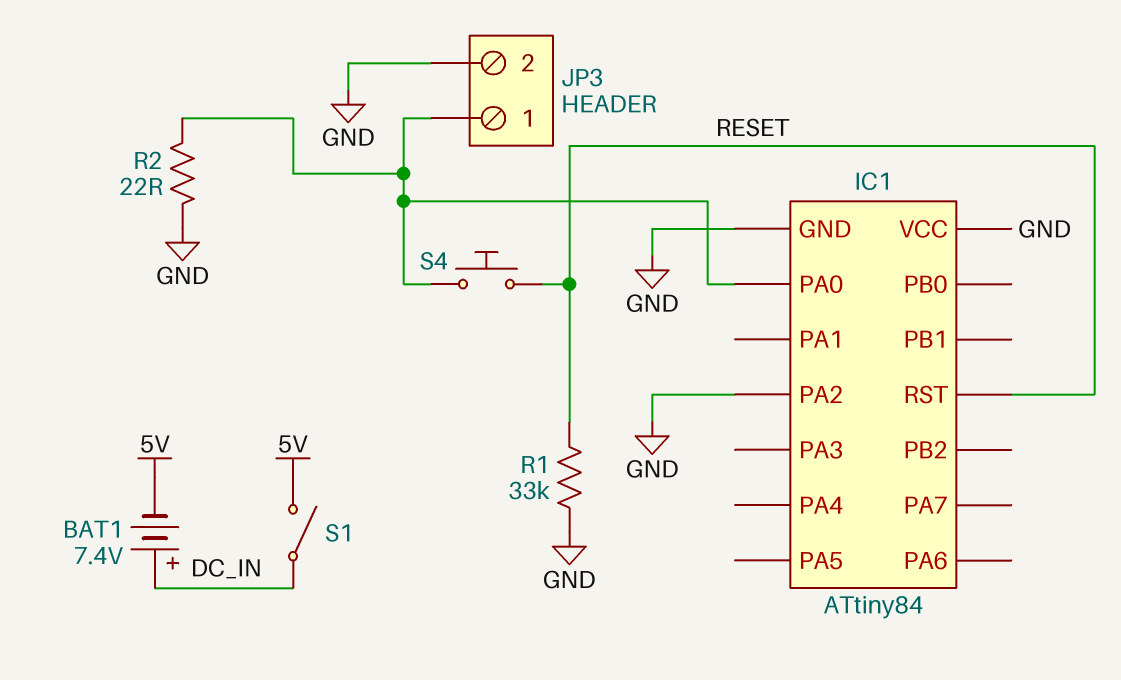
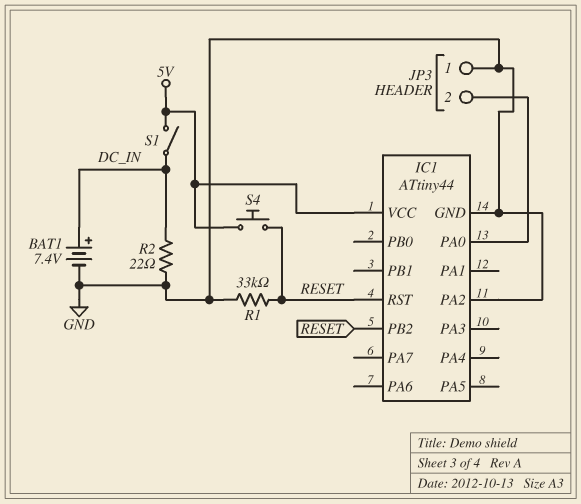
BAT1: 7.4V (plus DC_IN, minus 5V) -> 7.4V (plus DC_IN, minus GND)
IC1: ATtiny84 -> ATtiny44
IC1 pin PB2: none -> RESET
IC1 pin VCC: GND -> 5V
JP3 pin 1: IC1/PA0 -> GND
JP3 pin 2: GND -> IC1/PA0
R2: 22 (GND, IC1/PA0) -> 22 (DC_IN, GND)
S4: button (IC1/PA0, RESET) -> button (5V, RESET)

